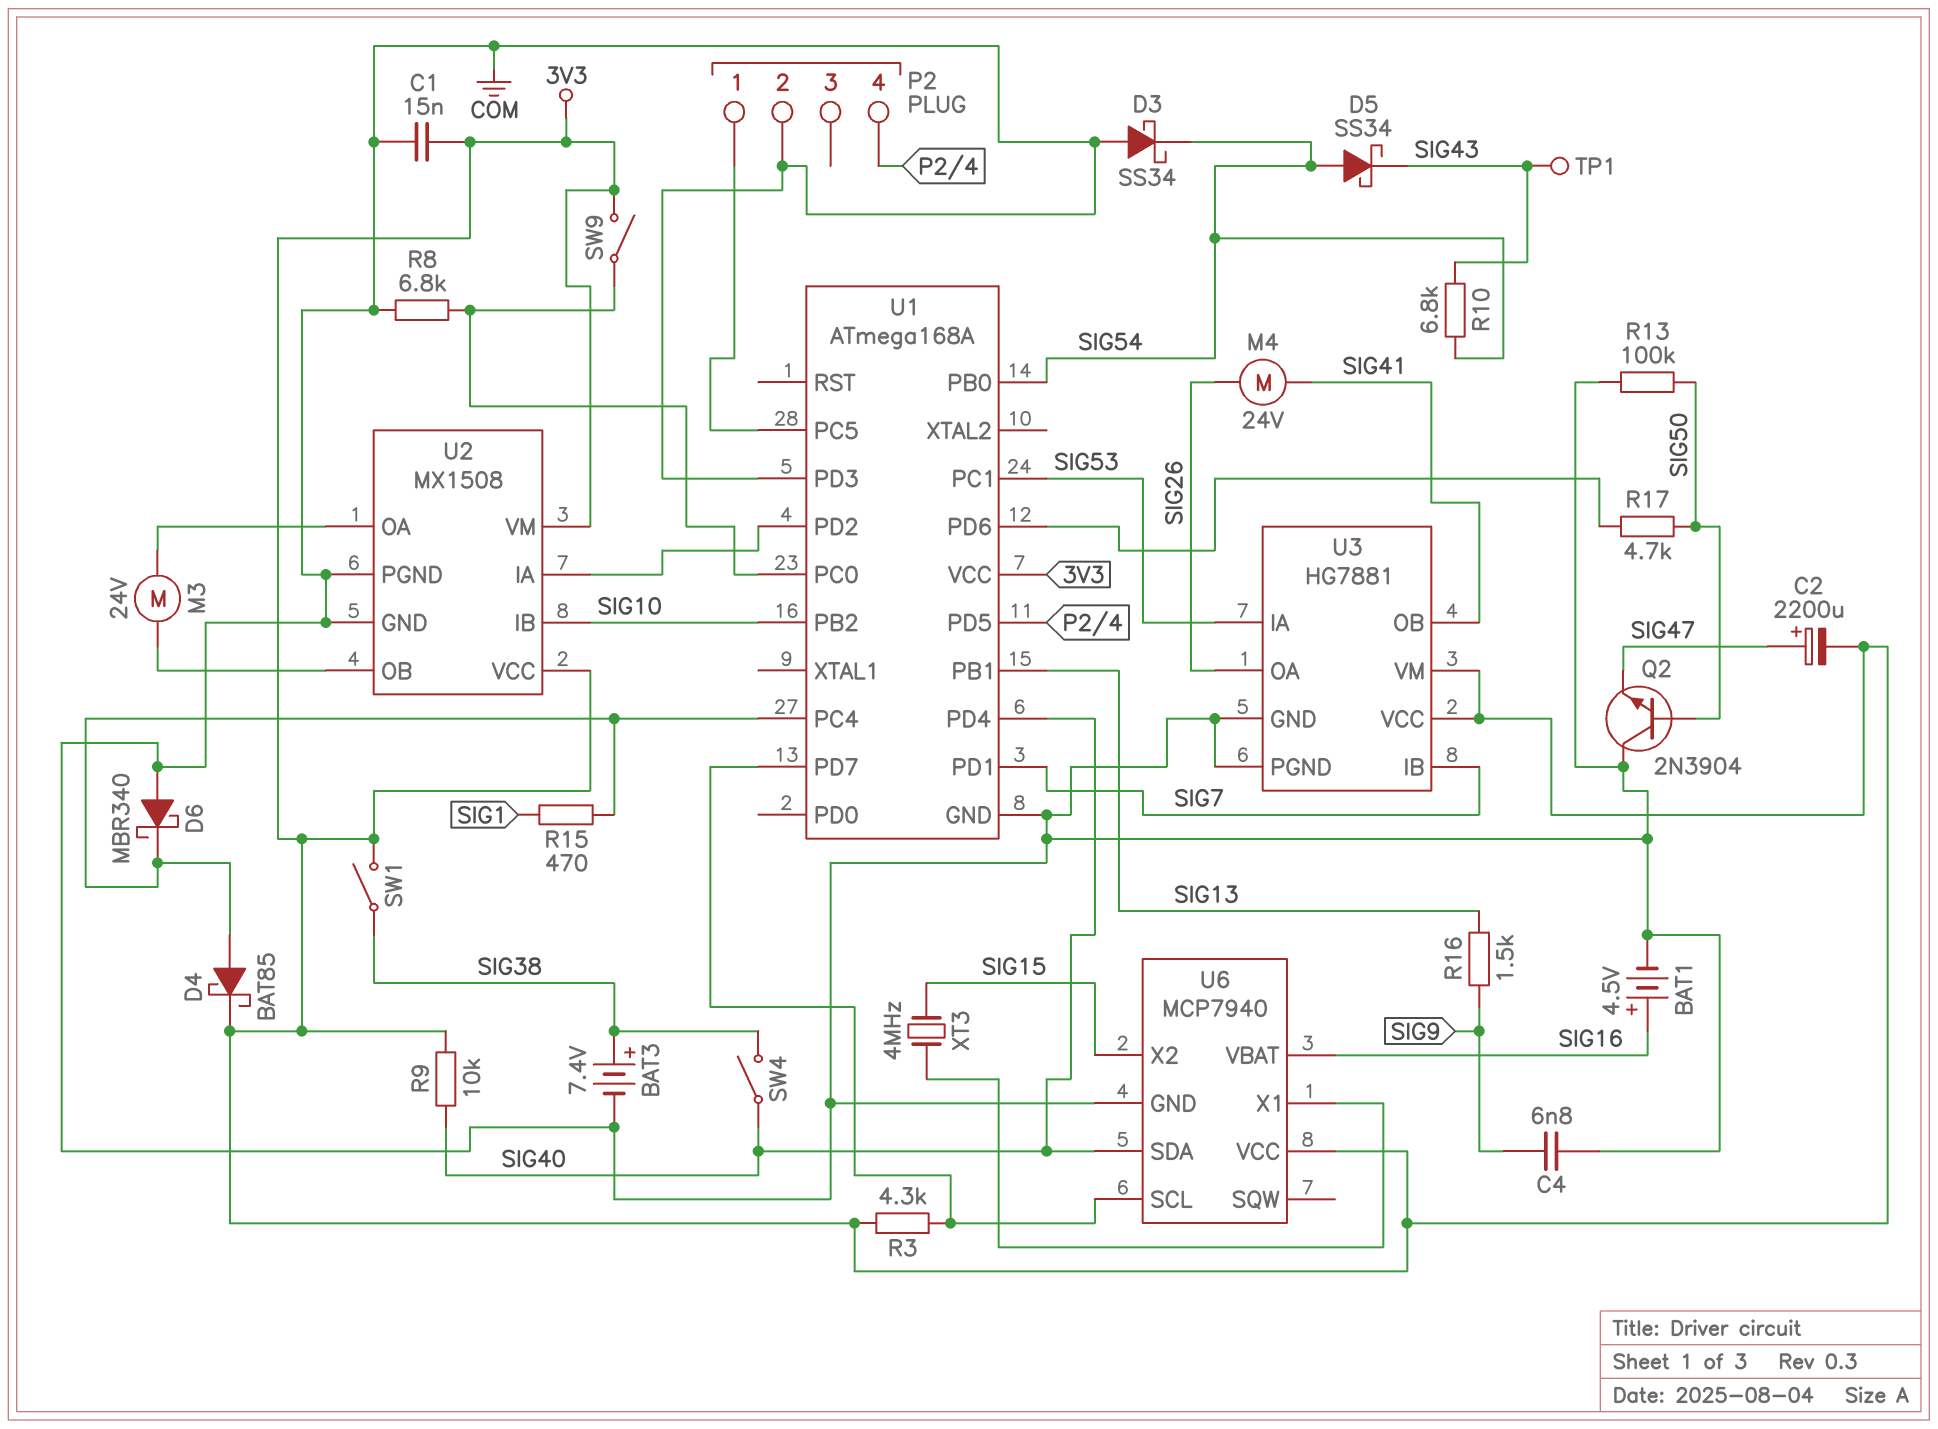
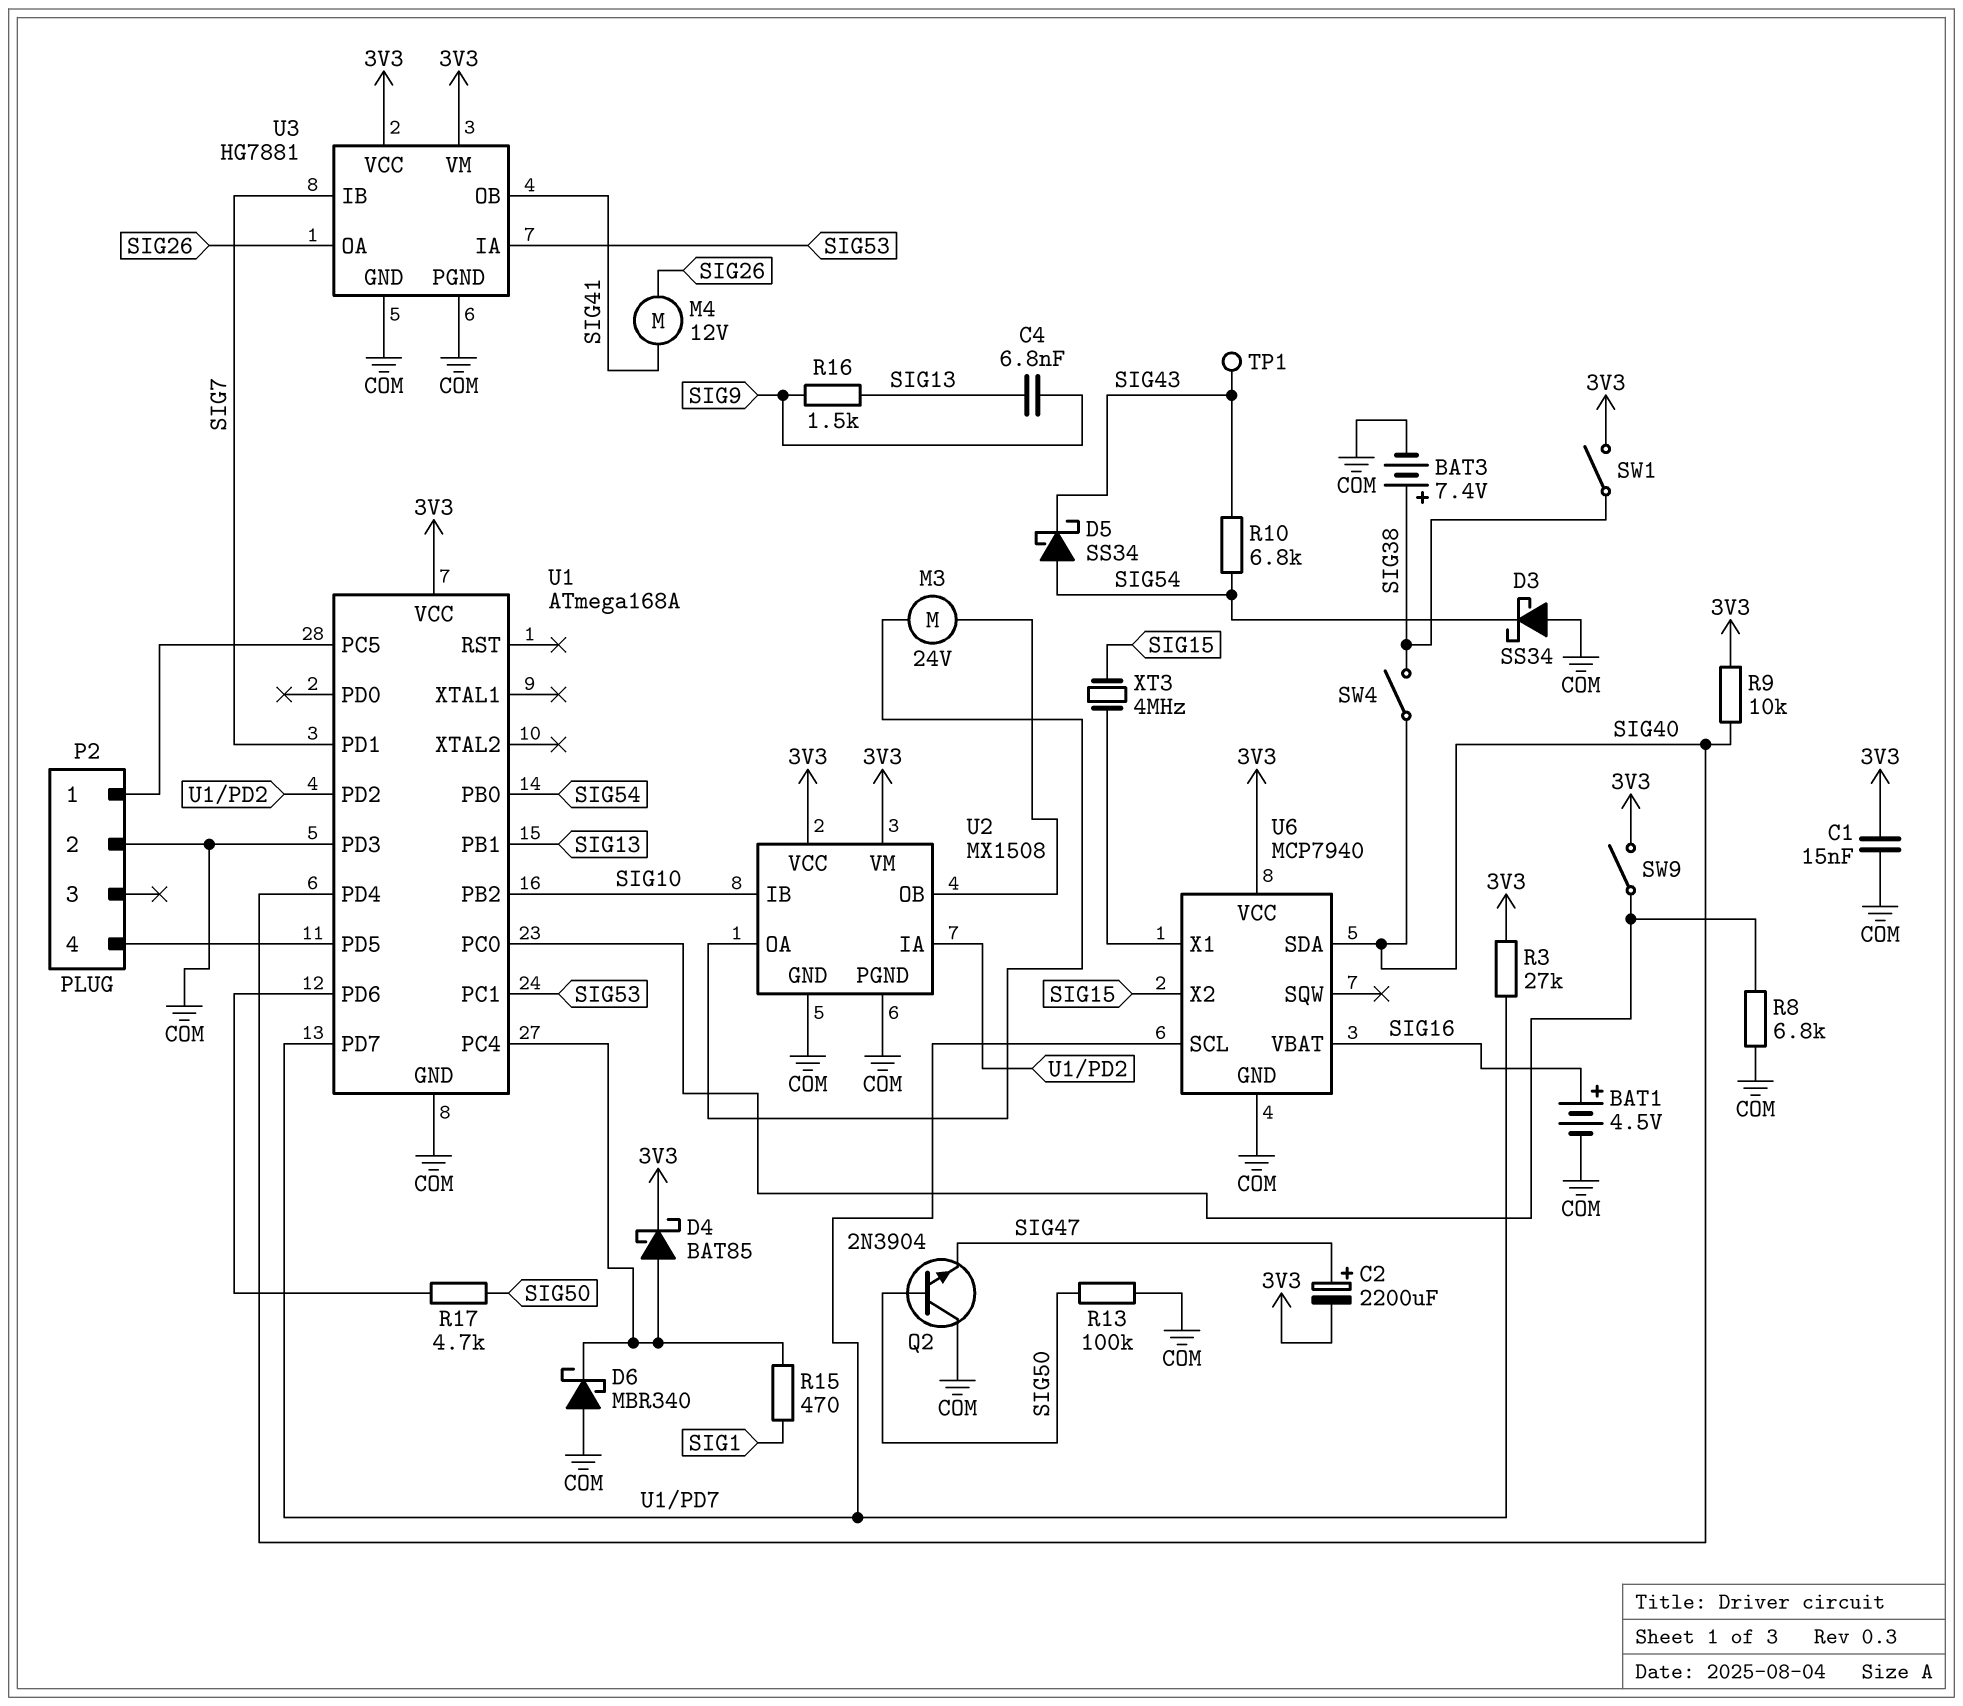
C4: 6.8nF (COM, SIG9) -> 6.8nF (SIG9, SIG13)
M4: motor 24V (SIG26, SIG41) -> motor 12V (SIG26, SIG41)
R3: 4.3k (3V3, U1/PD7) -> 27k (3V3, U1/PD7)

